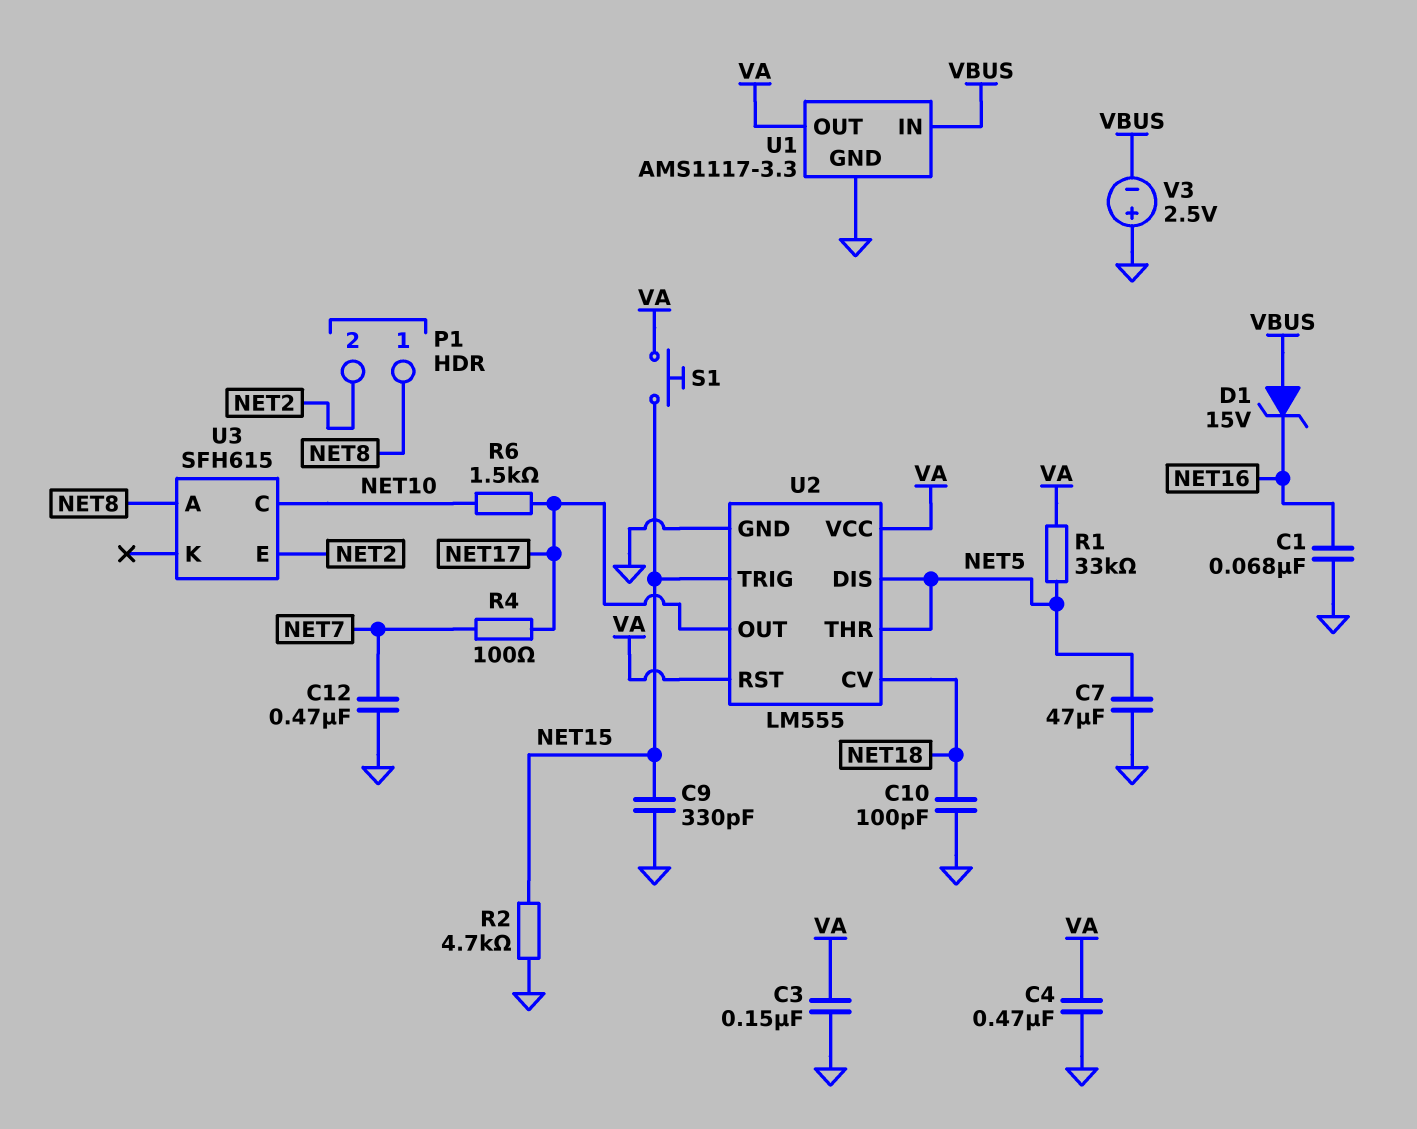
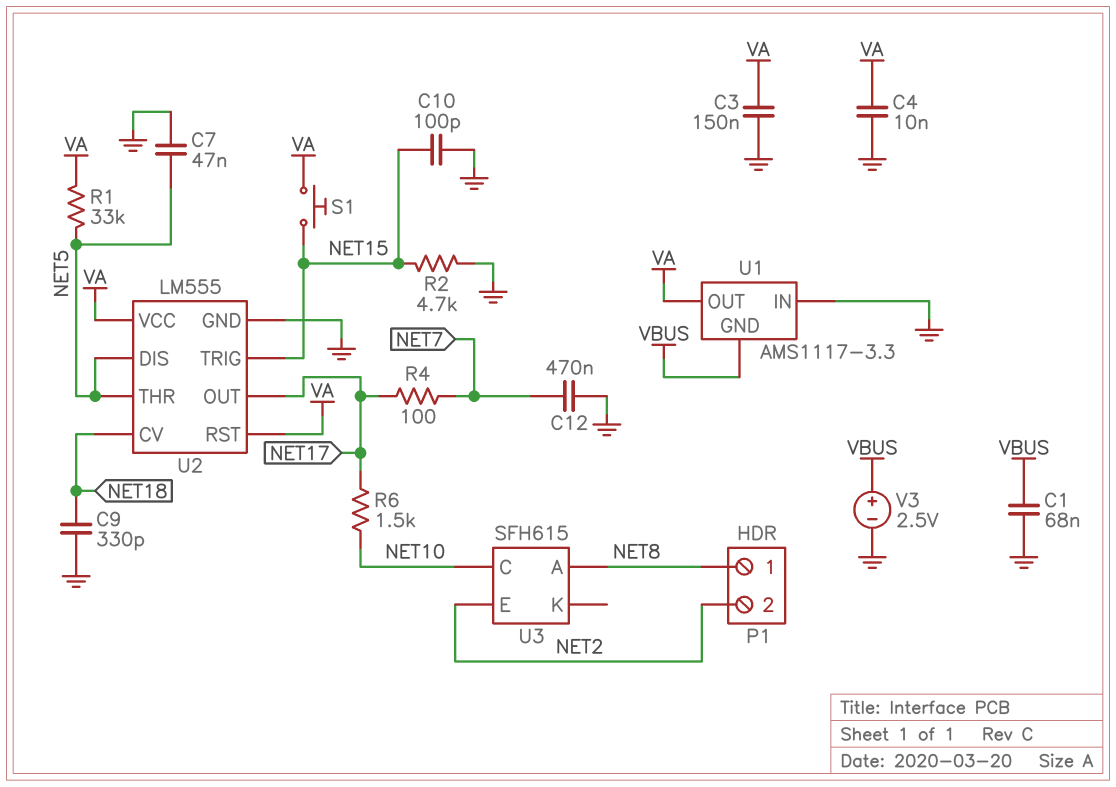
C1: 68nF (GND, NET16) -> 68nF (GND, VBUS)
C4: 470nF (GND, VA) -> 10nF (GND, VA)
C7: 47uF (GND, NET5) -> 47nF (GND, NET5)
C9: 330pF (GND, NET15) -> 330pF (GND, NET18)
C10: 100pF (GND, NET18) -> 100pF (GND, NET15)
D1: zener 15V (A VBUS, K NET16) -> none
U1 pin GND: GND -> VBUS
U1 pin IN: VBUS -> GND
V3: 2.5V (plus GND, minus VBUS) -> 2.5V (plus VBUS, minus GND)

